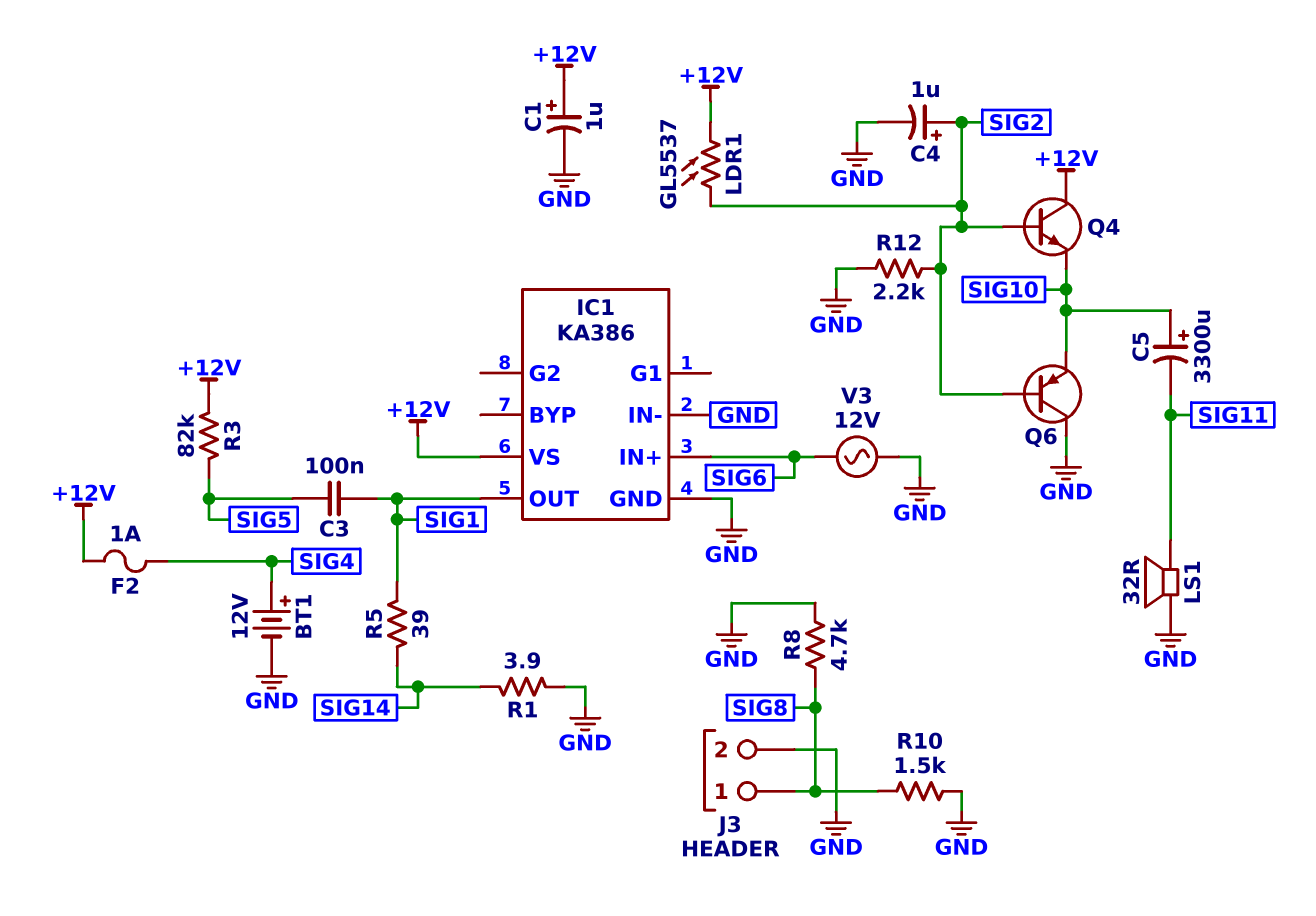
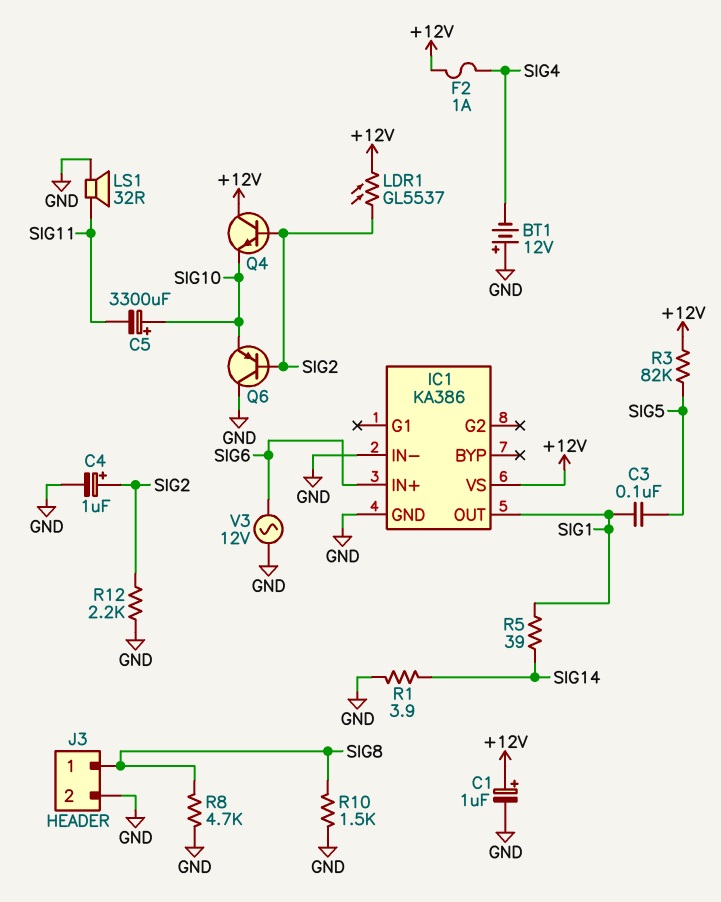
BT1: 12V (plus SIG4, minus GND) -> 12V (plus GND, minus SIG4)

